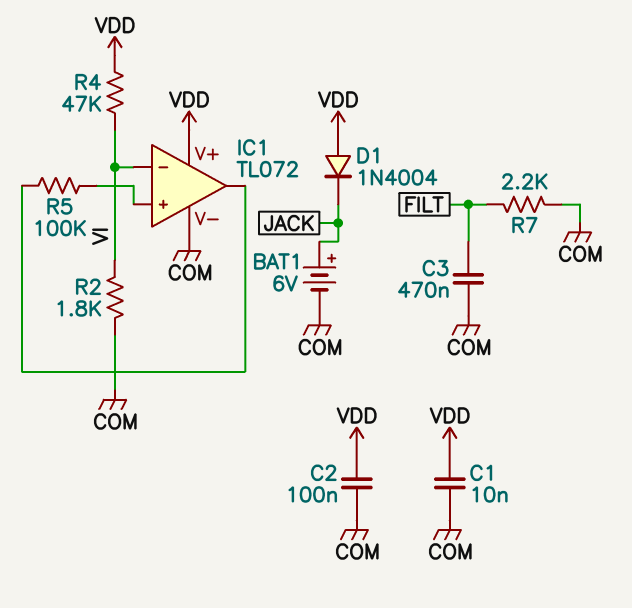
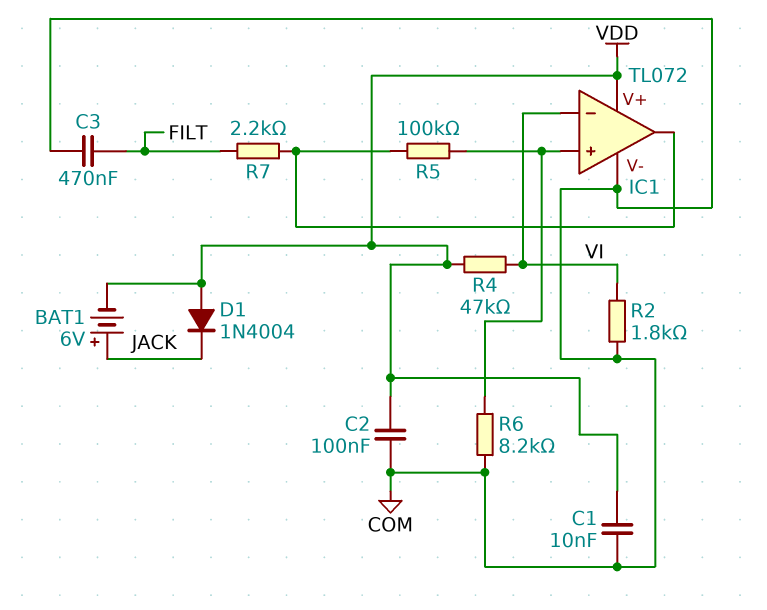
BAT1: 6V (plus JACK, minus COM) -> 6V (plus JACK, minus VDD)
R6: none -> 8.2k (COM, IC1/in+)
R7: 2.2k (COM, FILT) -> 2.2k (FILT, IC1/out)

